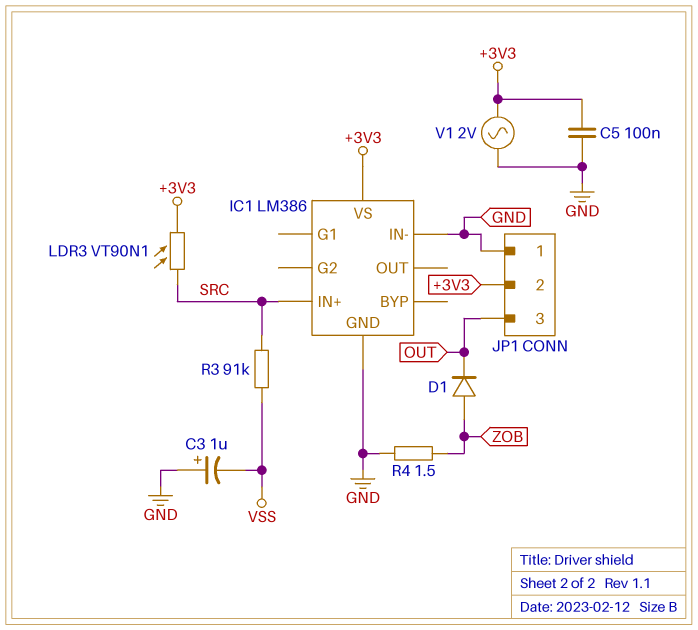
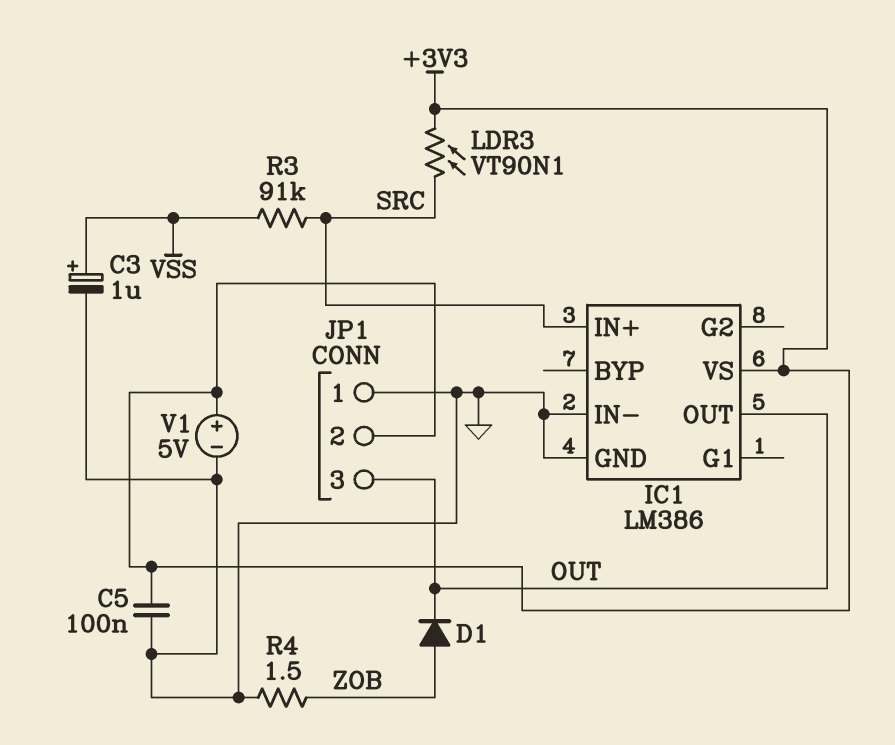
C3: 1uF (plus GND, minus VSS) -> 1uF (plus VSS, minus GND)
IC1 pin OUT: none -> OUT
V1: AC 2V (+3V3, GND) -> 5V (plus +3V3, minus GND)

